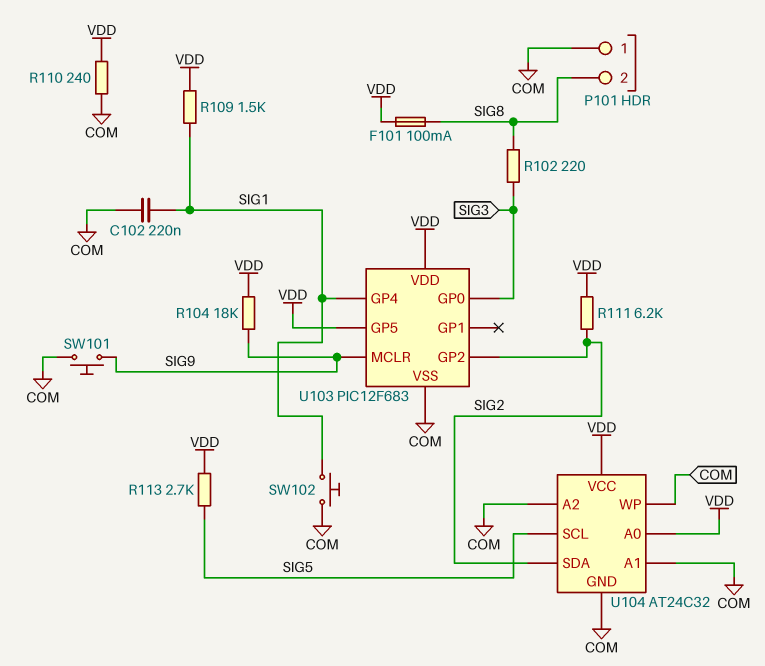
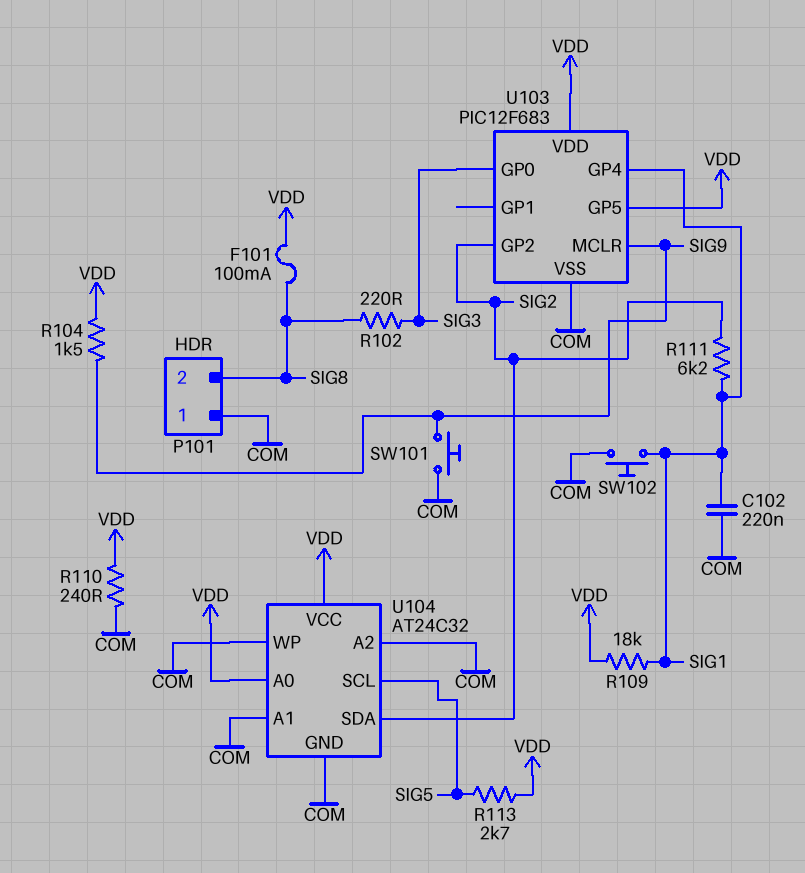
R104: 18k (SIG9, VDD) -> 1.5k (SIG9, VDD)
R109: 1.5k (SIG1, VDD) -> 18k (SIG1, VDD)
R111: 6.2k (SIG2, VDD) -> 6.2k (SIG1, SIG2)

